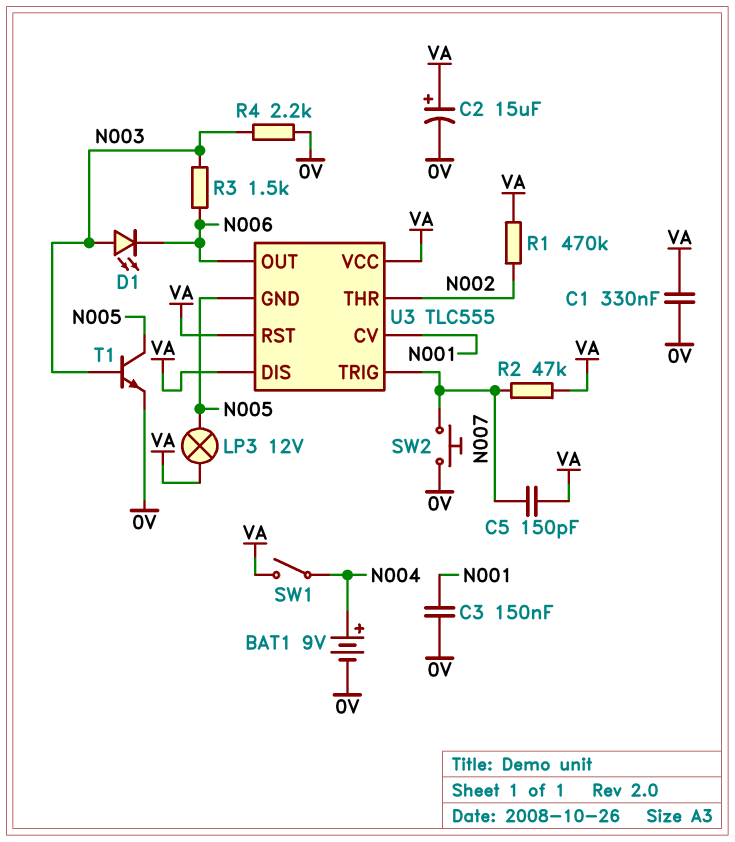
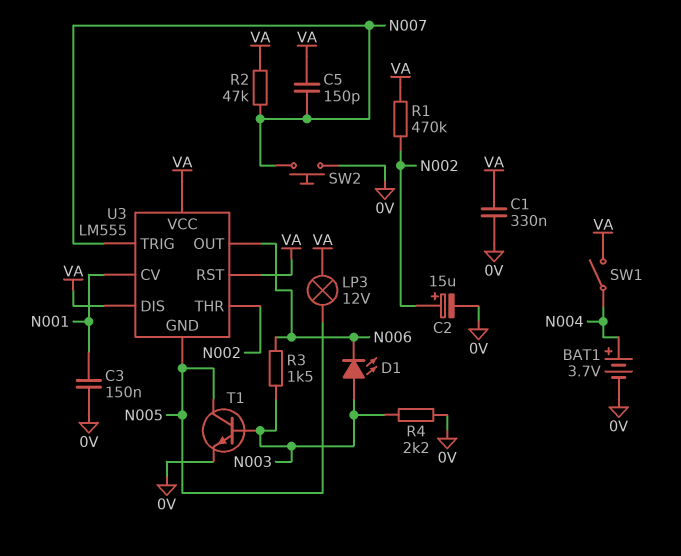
BAT1: 9V (plus N004, minus 0V) -> 3.7V (plus N004, minus 0V)
C2: 15uF (plus VA, minus 0V) -> 15uF (plus N002, minus 0V)
U3: TLC555 -> LM555

